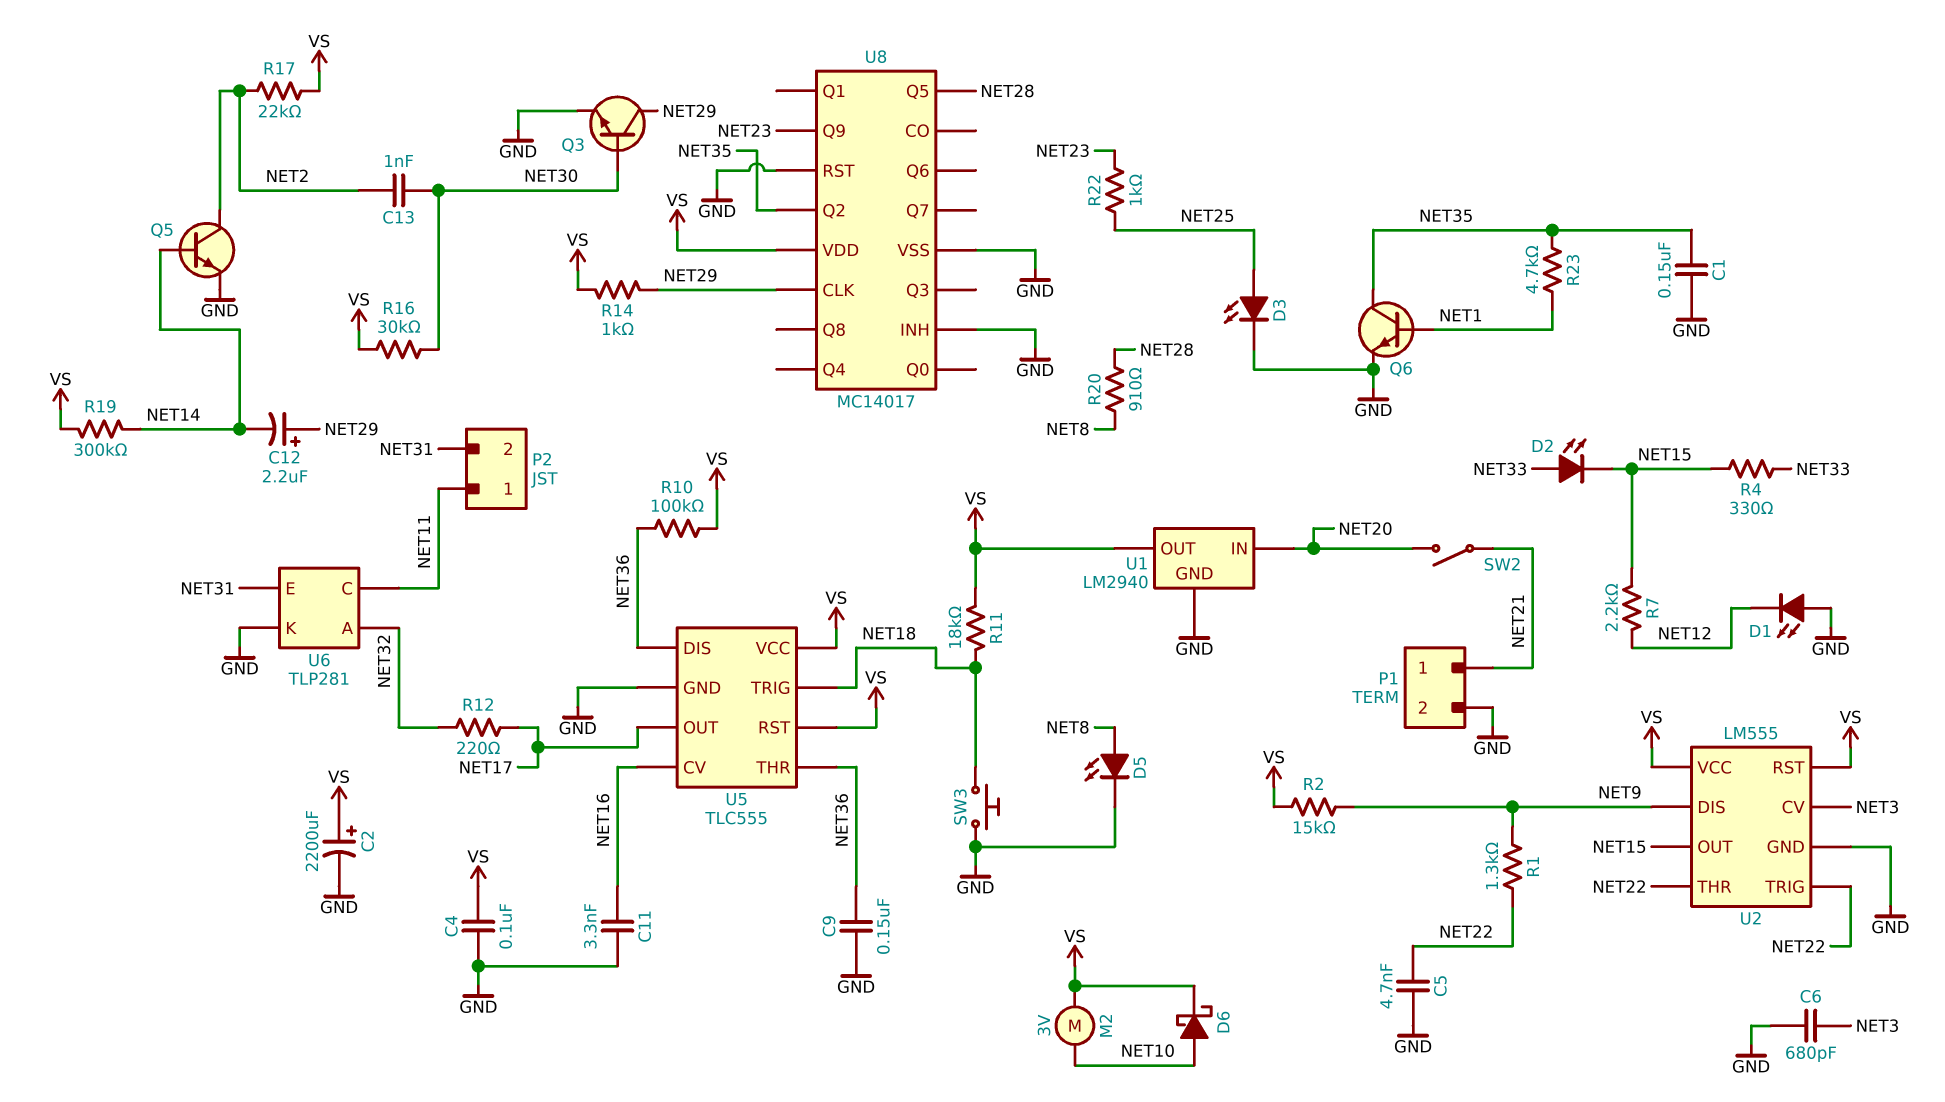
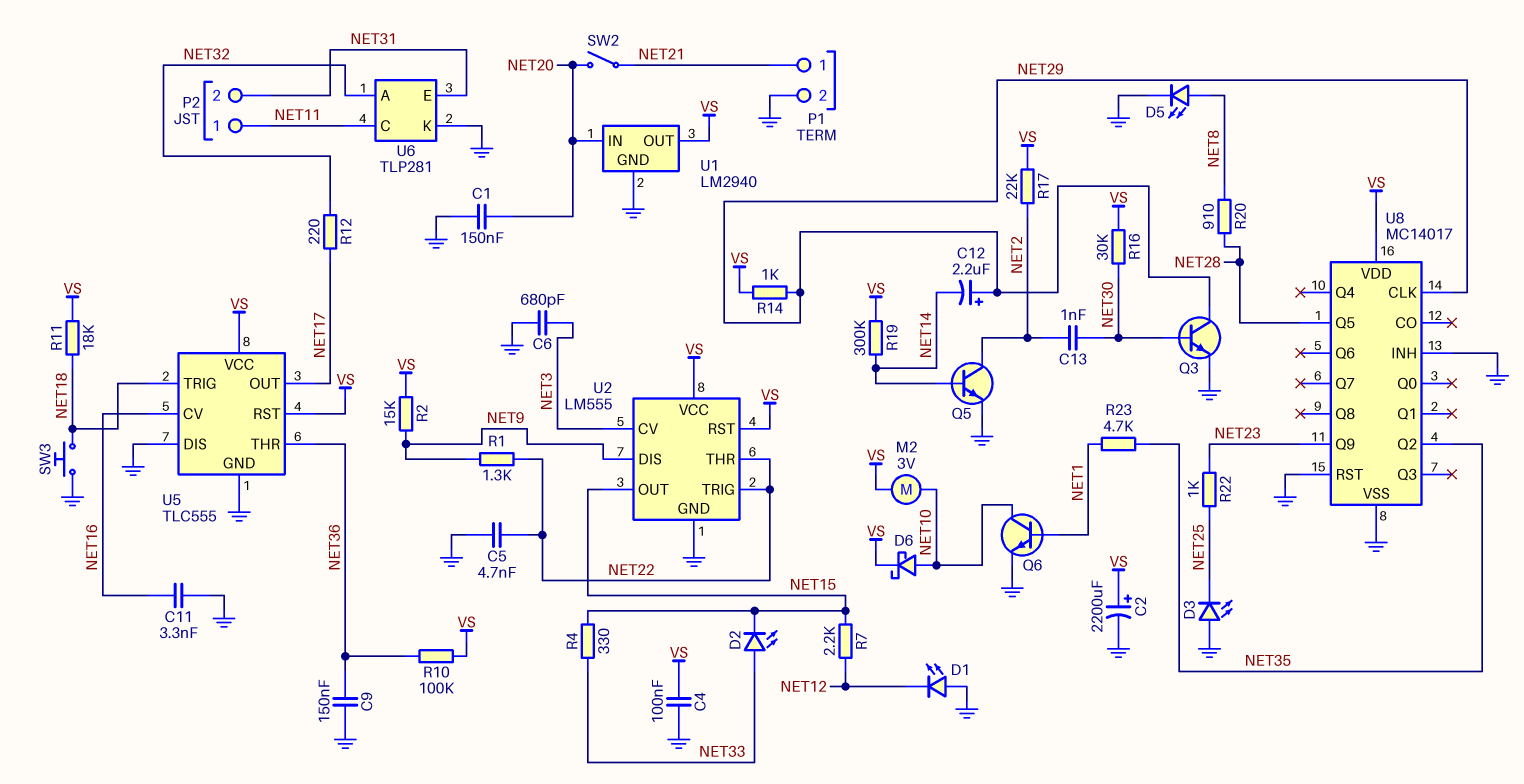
C1: 150nF (GND, NET35) -> 150nF (GND, NET20)
D3: LED (A NET25, K GND) -> LED (A GND, K NET25)
Q6: NPN (B NET1, C NET35, E GND) -> NPN (B NET1, C NET10, E GND)
U5 pin DIS: NET36 -> GND

